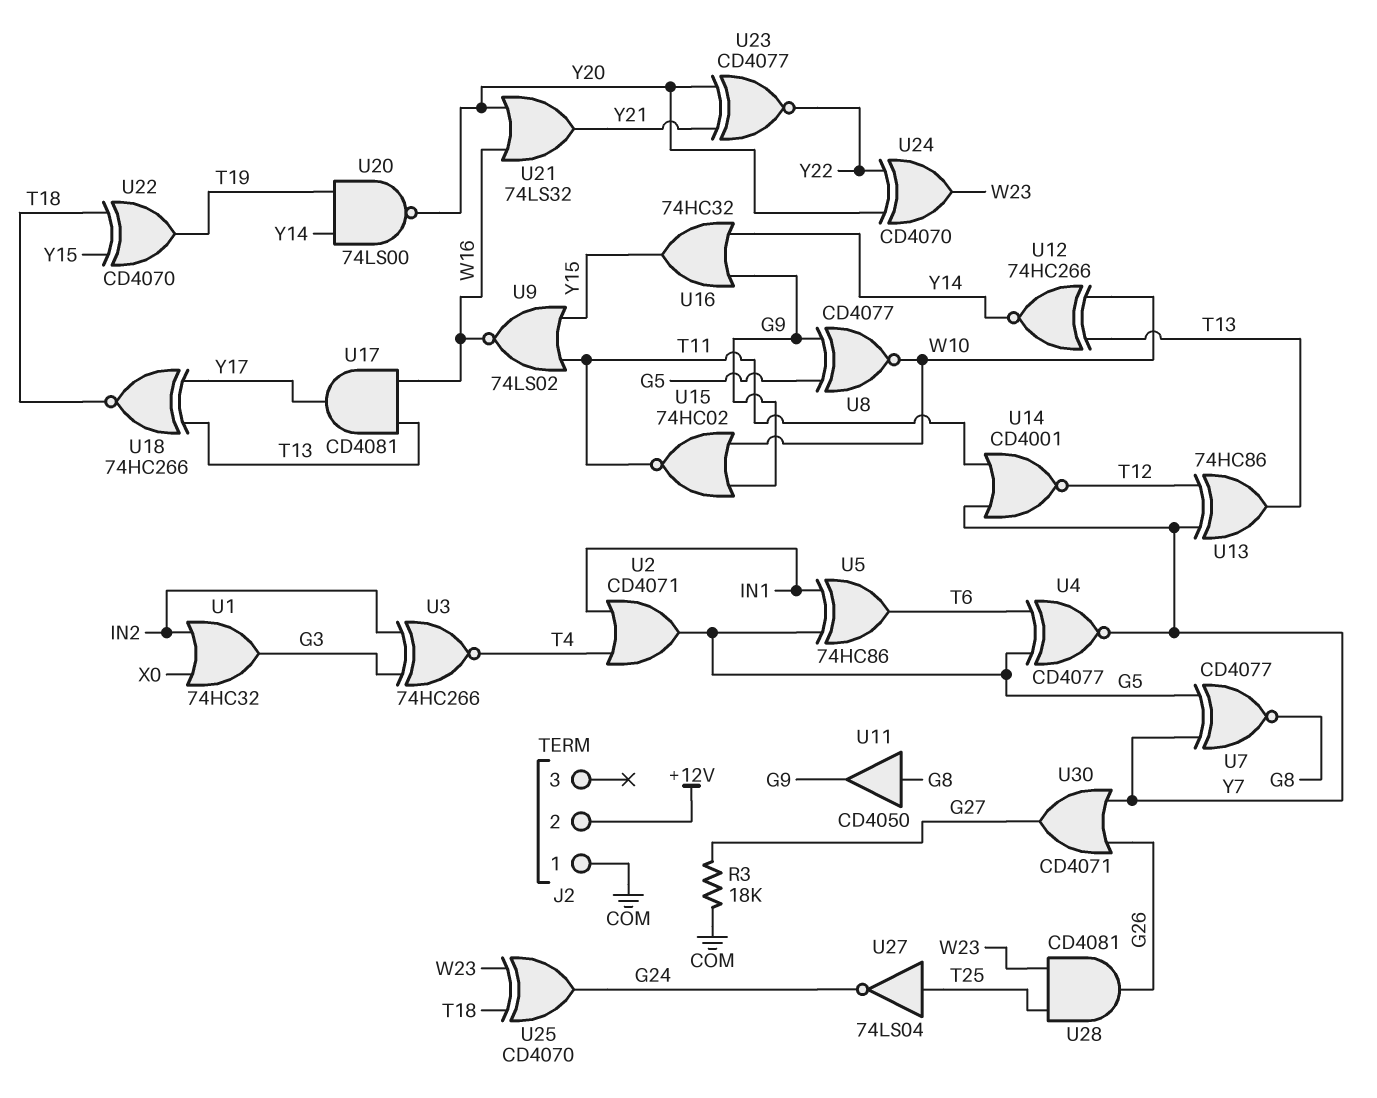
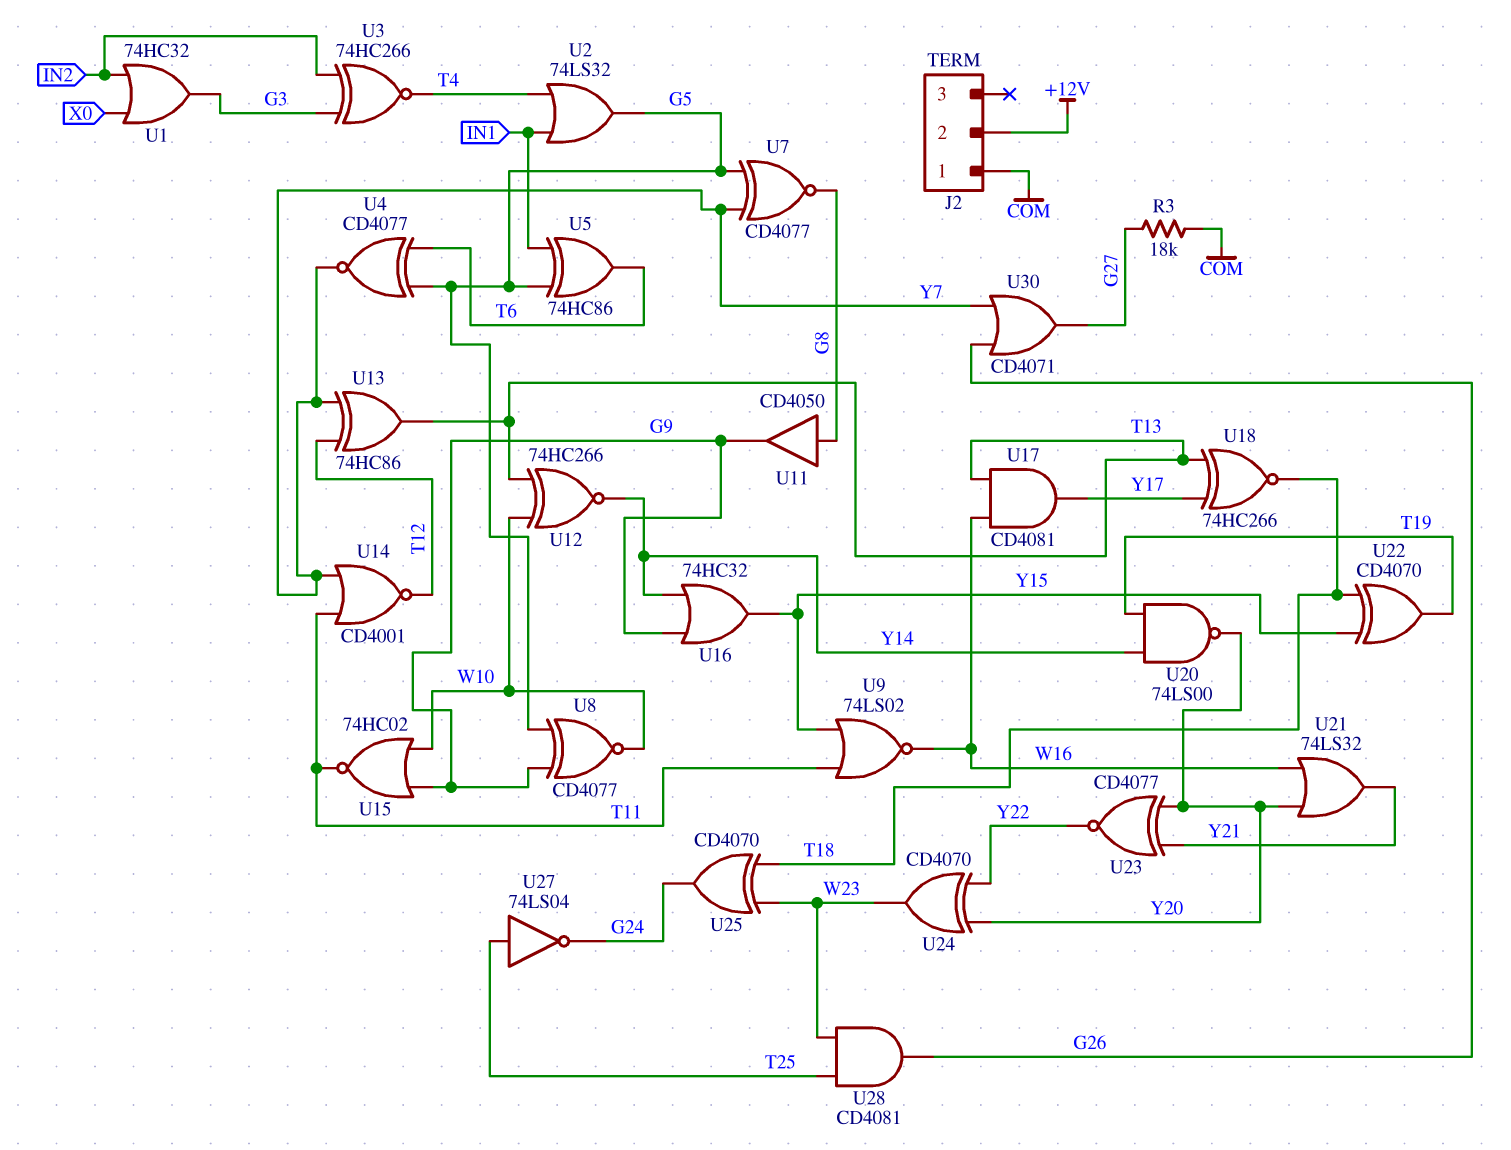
U2: OR CD4071 (in IN1, in T4, out G5) -> OR 74LS32 (in IN1, in T4, out G5)

